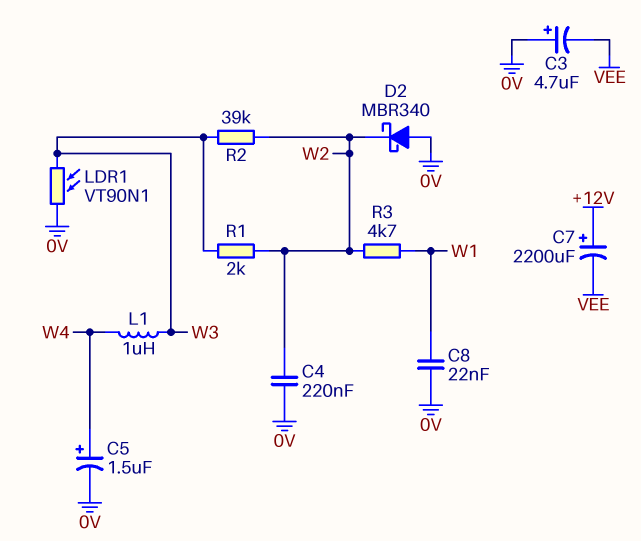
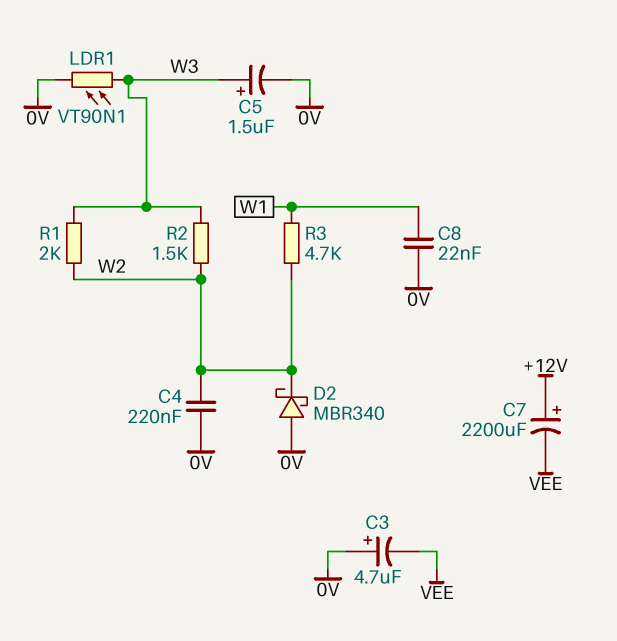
C5: 1.5uF (plus W4, minus 0V) -> 1.5uF (plus W3, minus 0V)
L1: 1uH (W3, W4) -> none
R2: 39k (W2, W3) -> 1.5k (W2, W3)

